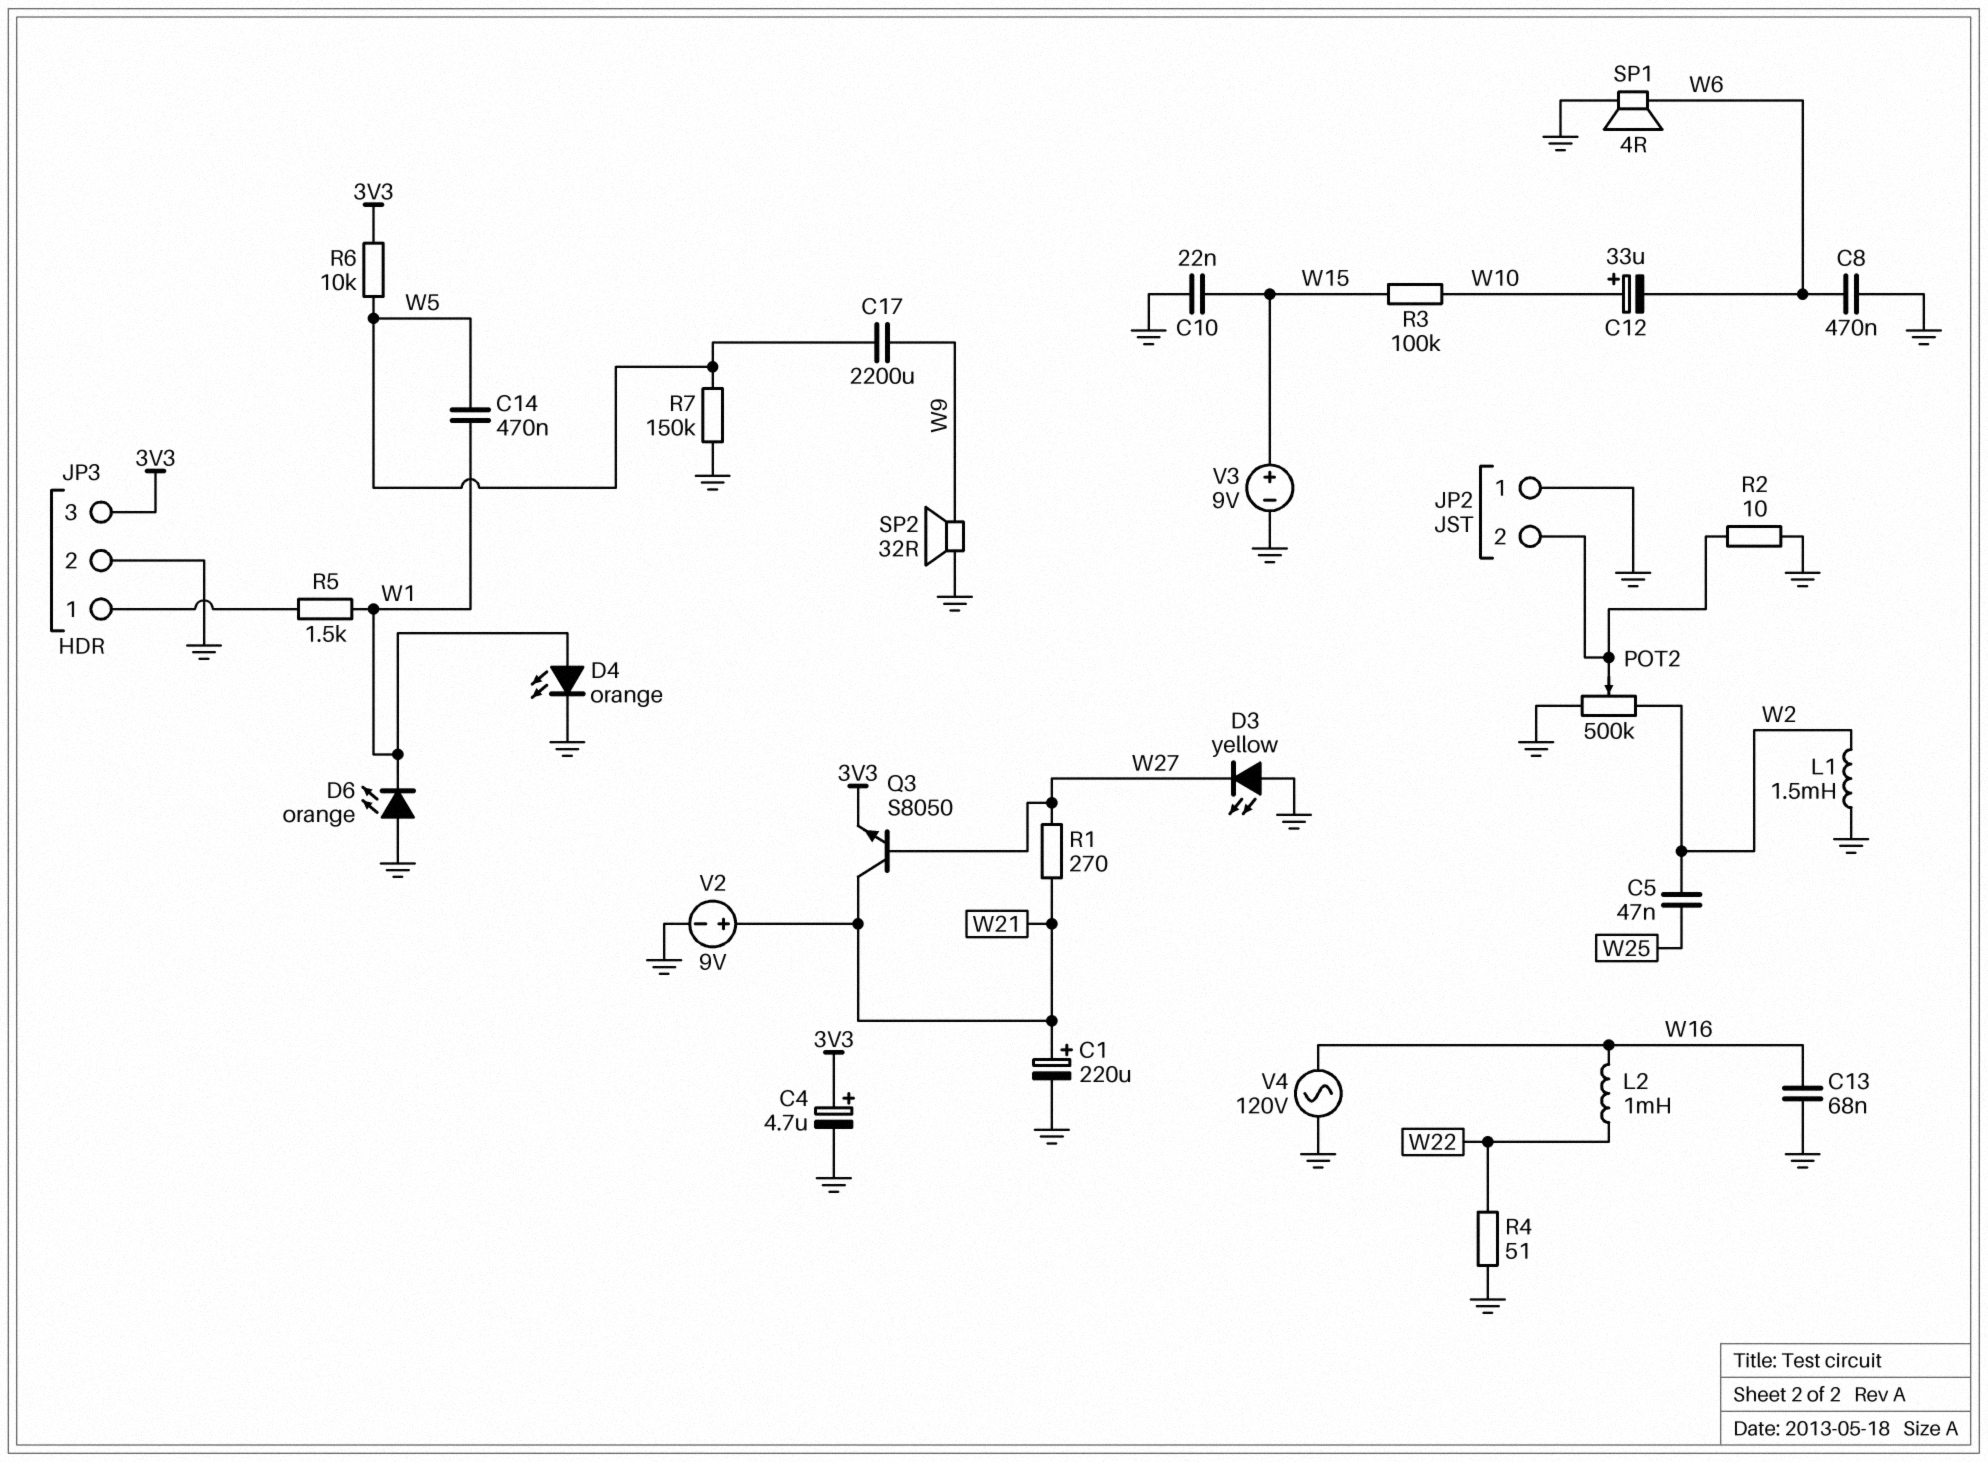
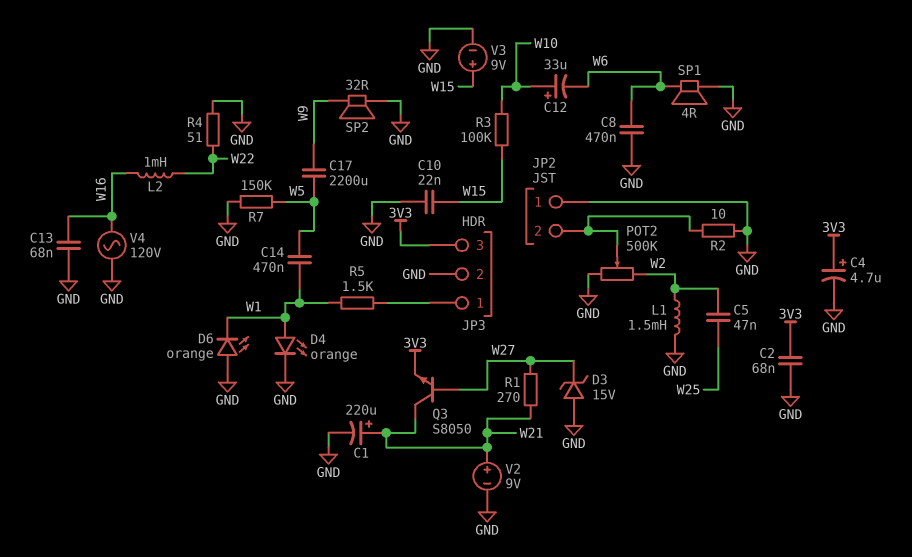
C2: none -> 68nF (3V3, GND)
D3: LED yellow (A GND, K W27) -> zener 15V (A GND, K W27)
R6: 10k (3V3, W5) -> none

